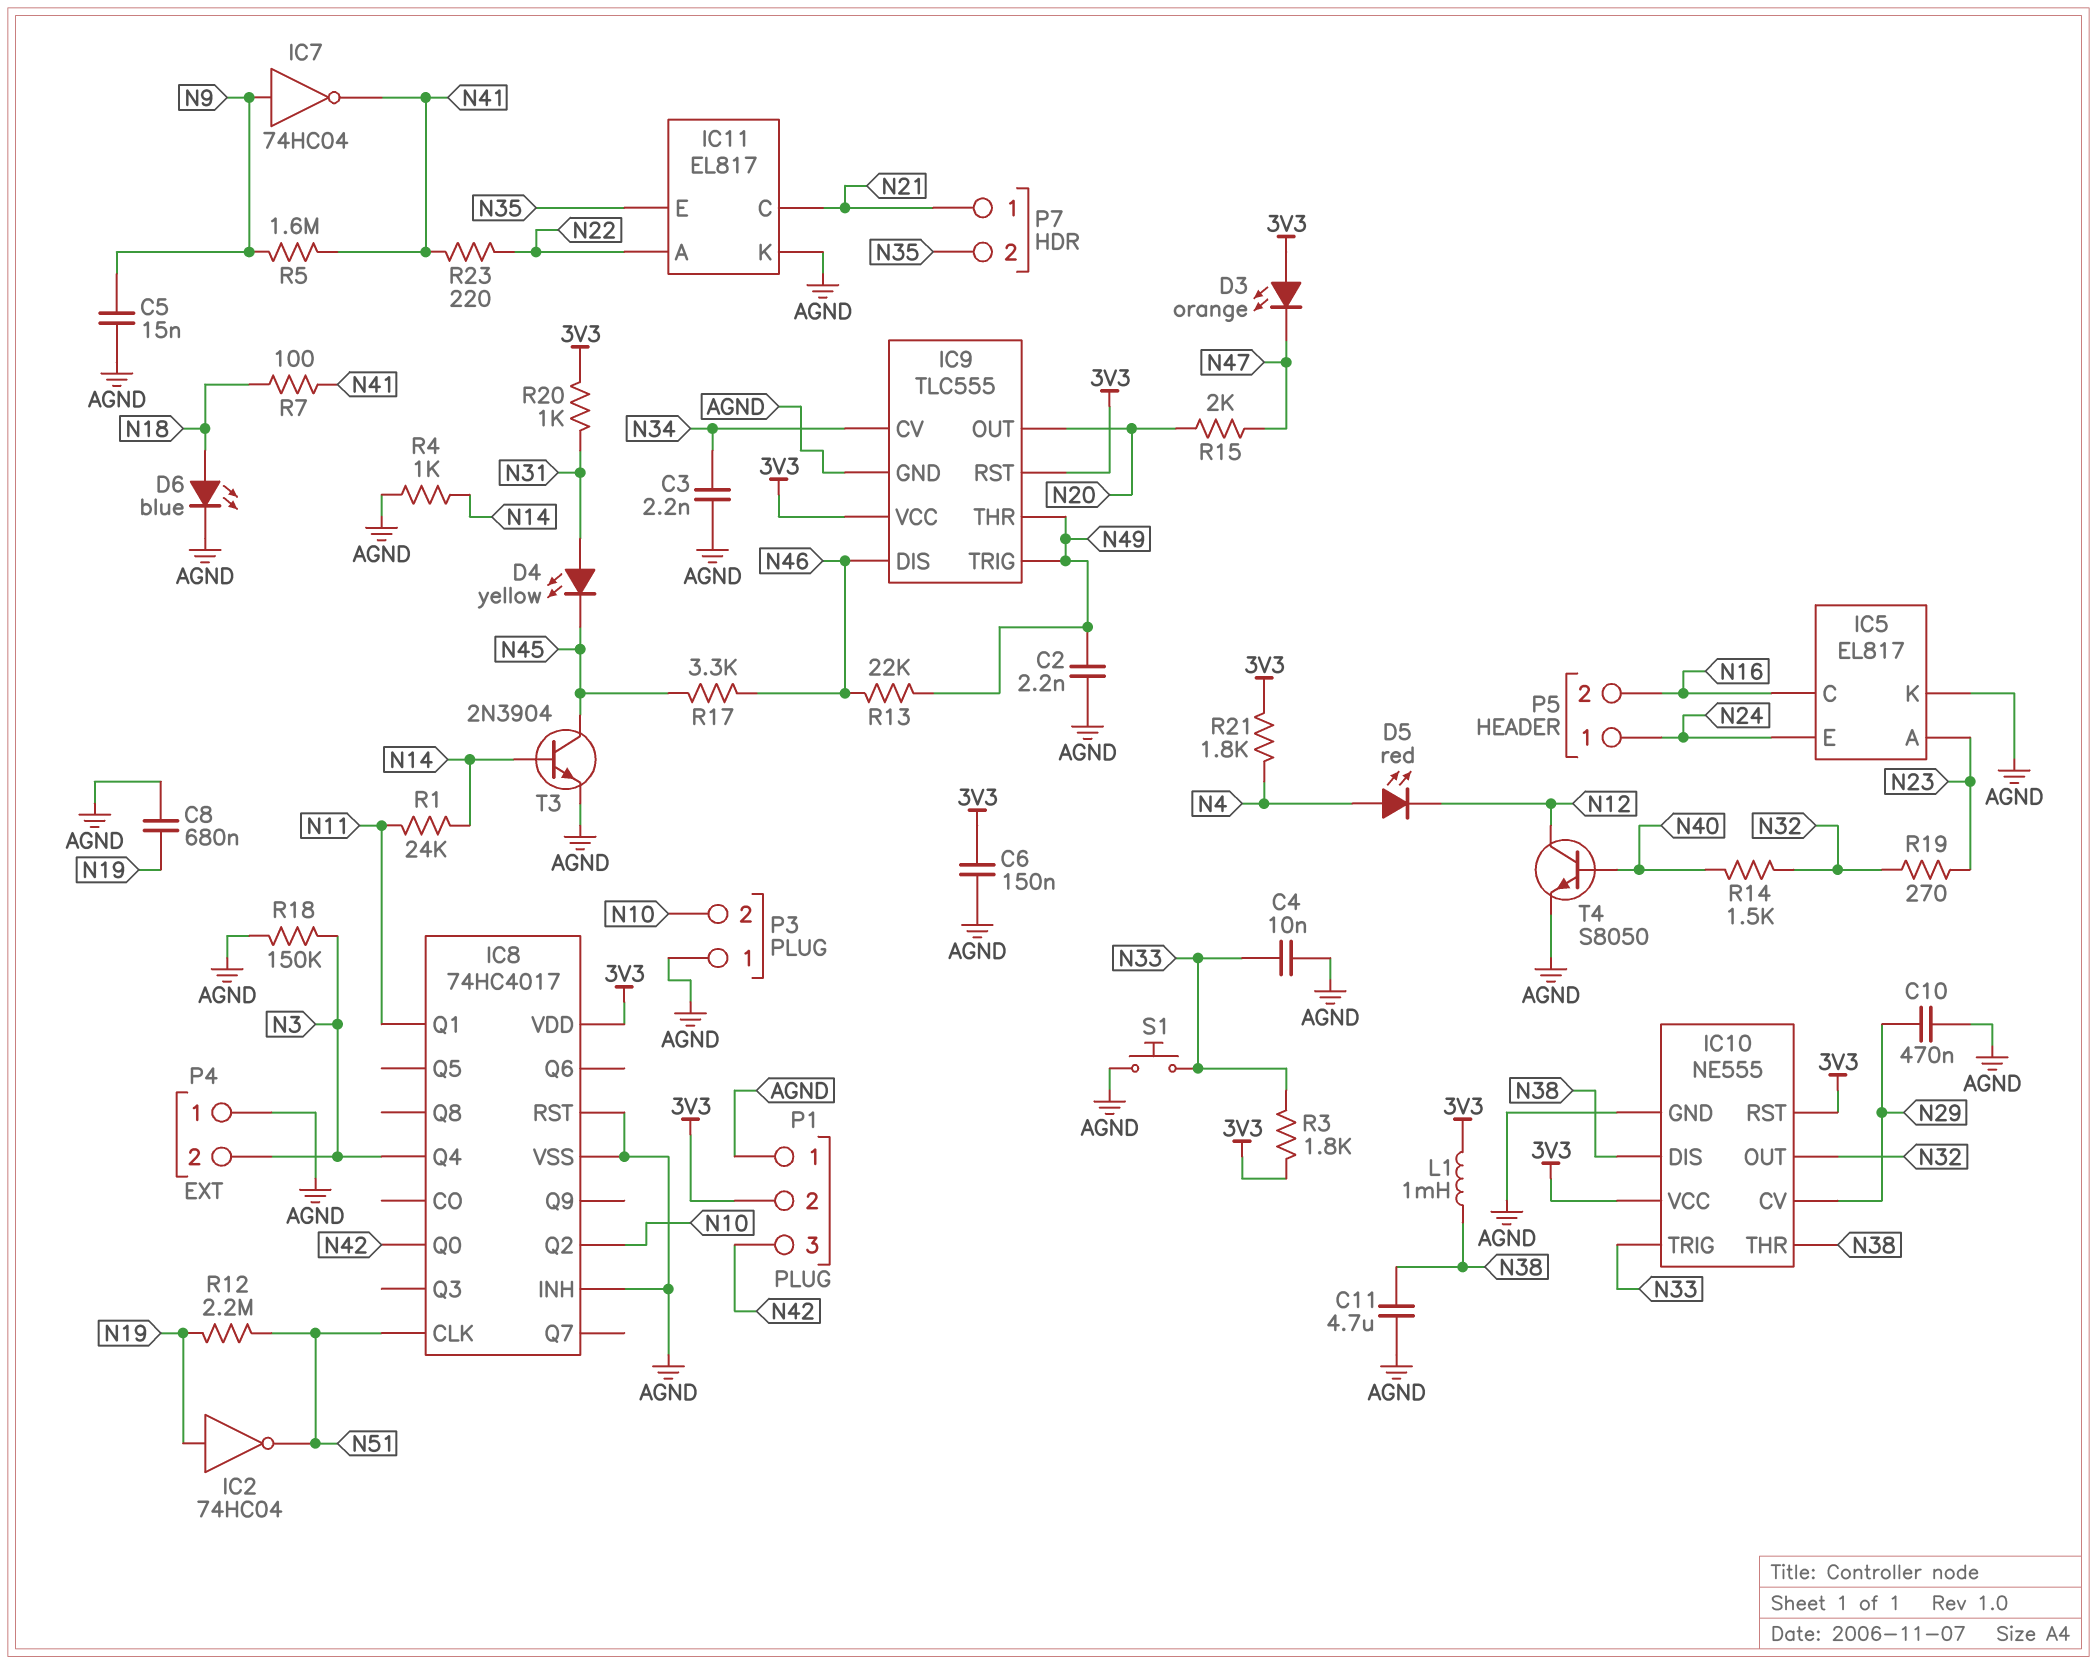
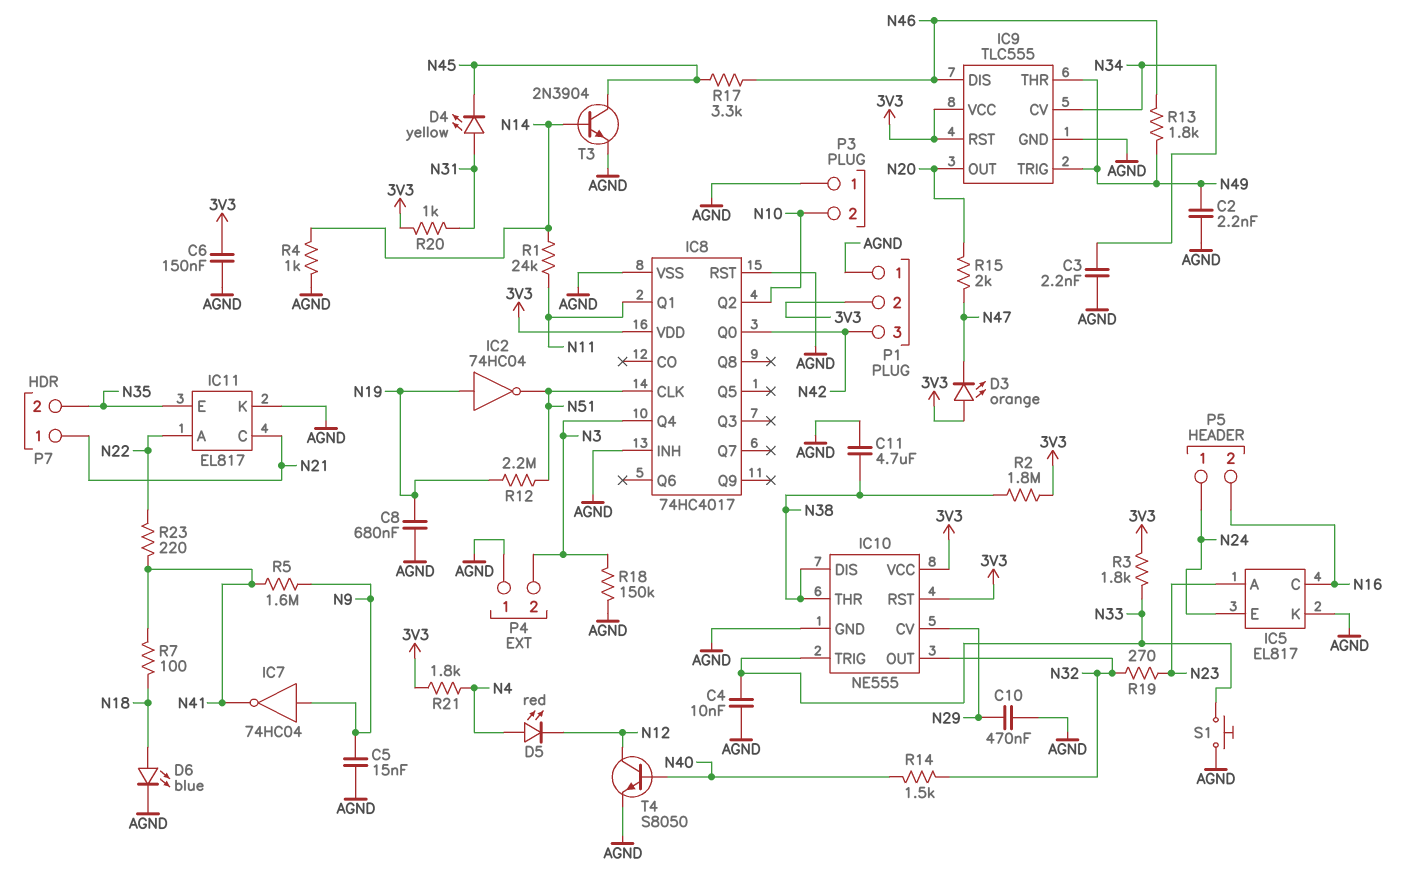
L1: 1mH (3V3, N38) -> none
R2: none -> 1.8M (3V3, N38)
R13: 22k (N46, N49) -> 1.8k (N46, N49)

